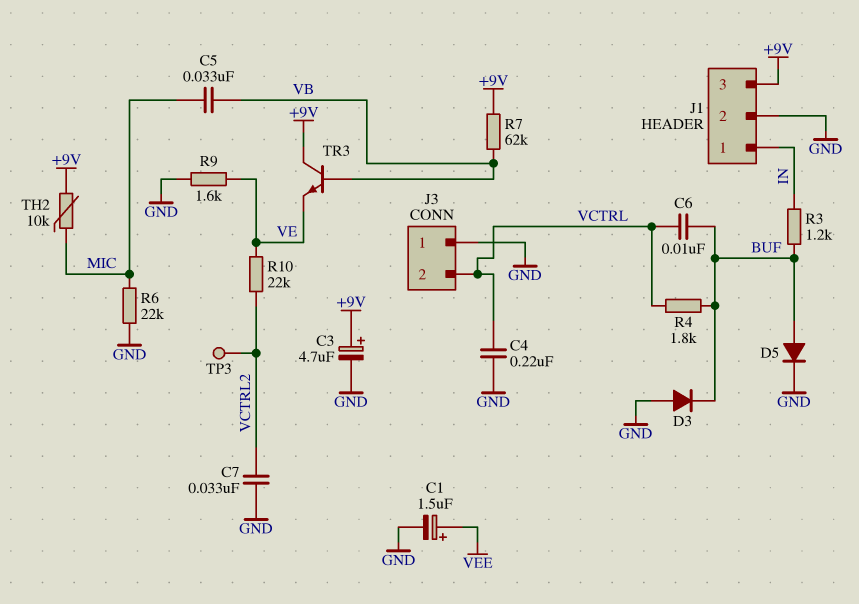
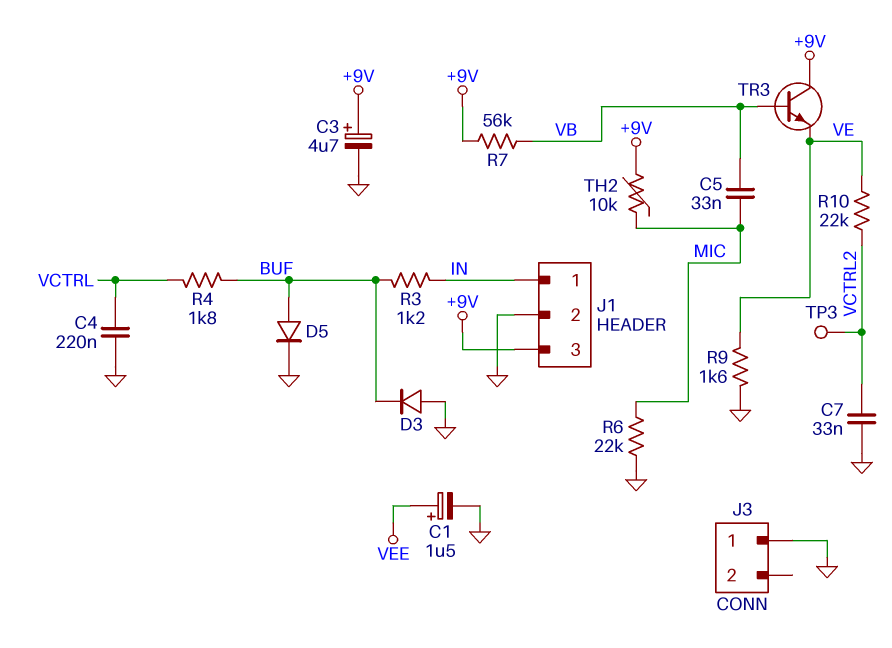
C6: 10nF (BUF, VCTRL) -> none
J3 pin 2: VCTRL -> none
R7: 62k (+9V, VB) -> 56k (+9V, VB)

